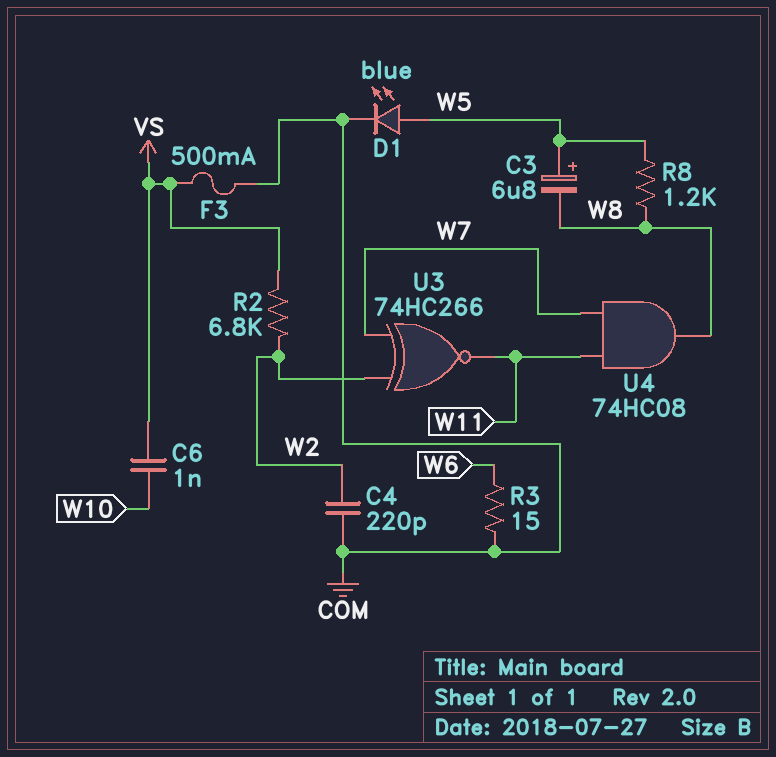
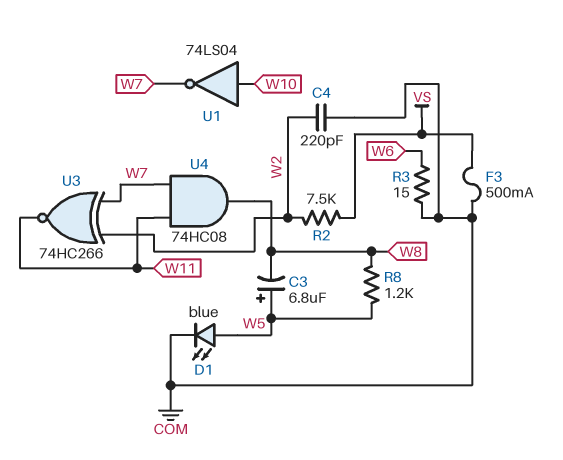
C6: 1nF (VS, W10) -> none
R2: 6.8k (VS, W2) -> 7.5k (VS, W2)
U1: none -> NOT 74LS04 (in W10, out W7)

